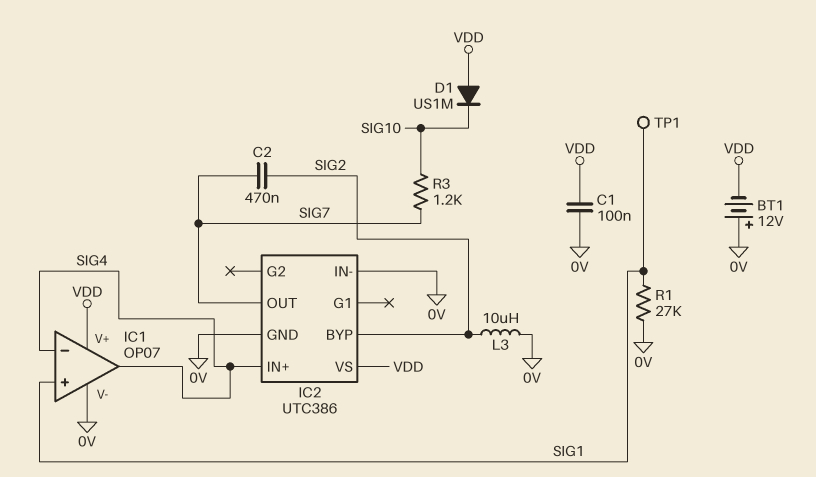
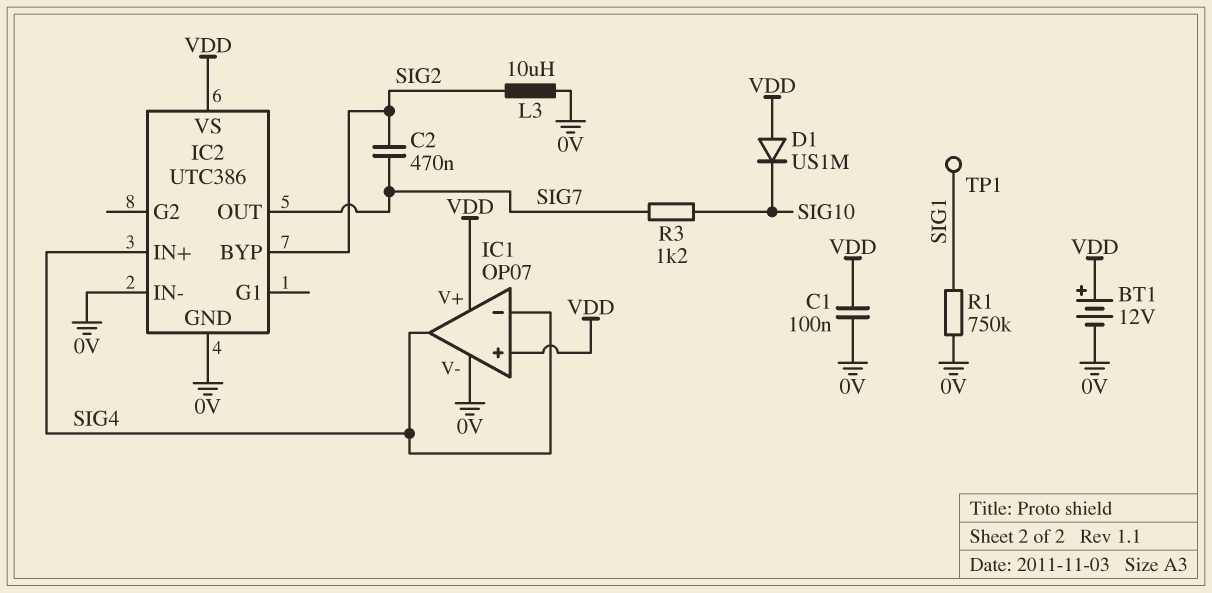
BT1: 12V (plus 0V, minus VDD) -> 12V (plus VDD, minus 0V)
IC1 pin in+: SIG1 -> VDD
R1: 27k (0V, SIG1) -> 750k (0V, SIG1)

